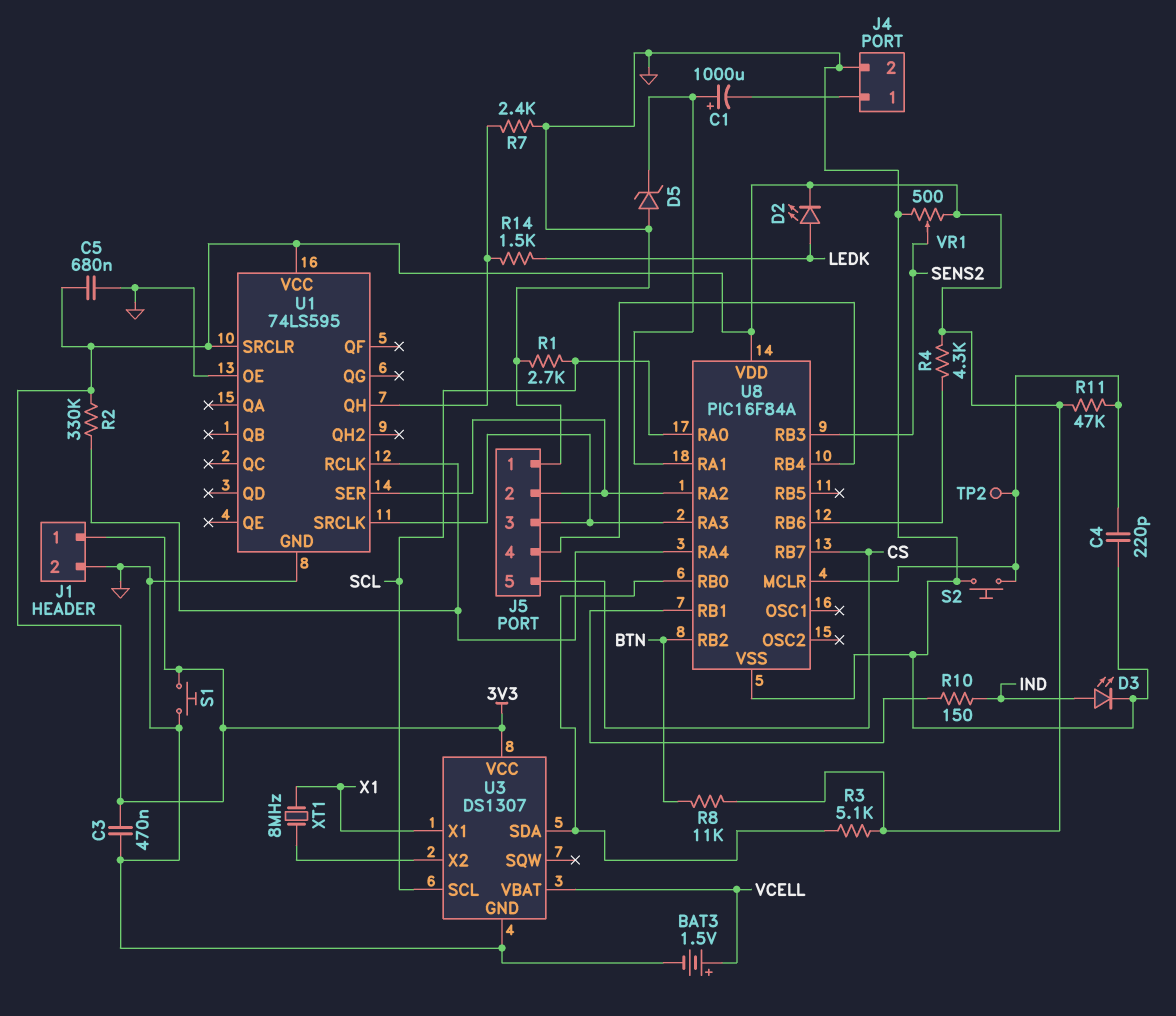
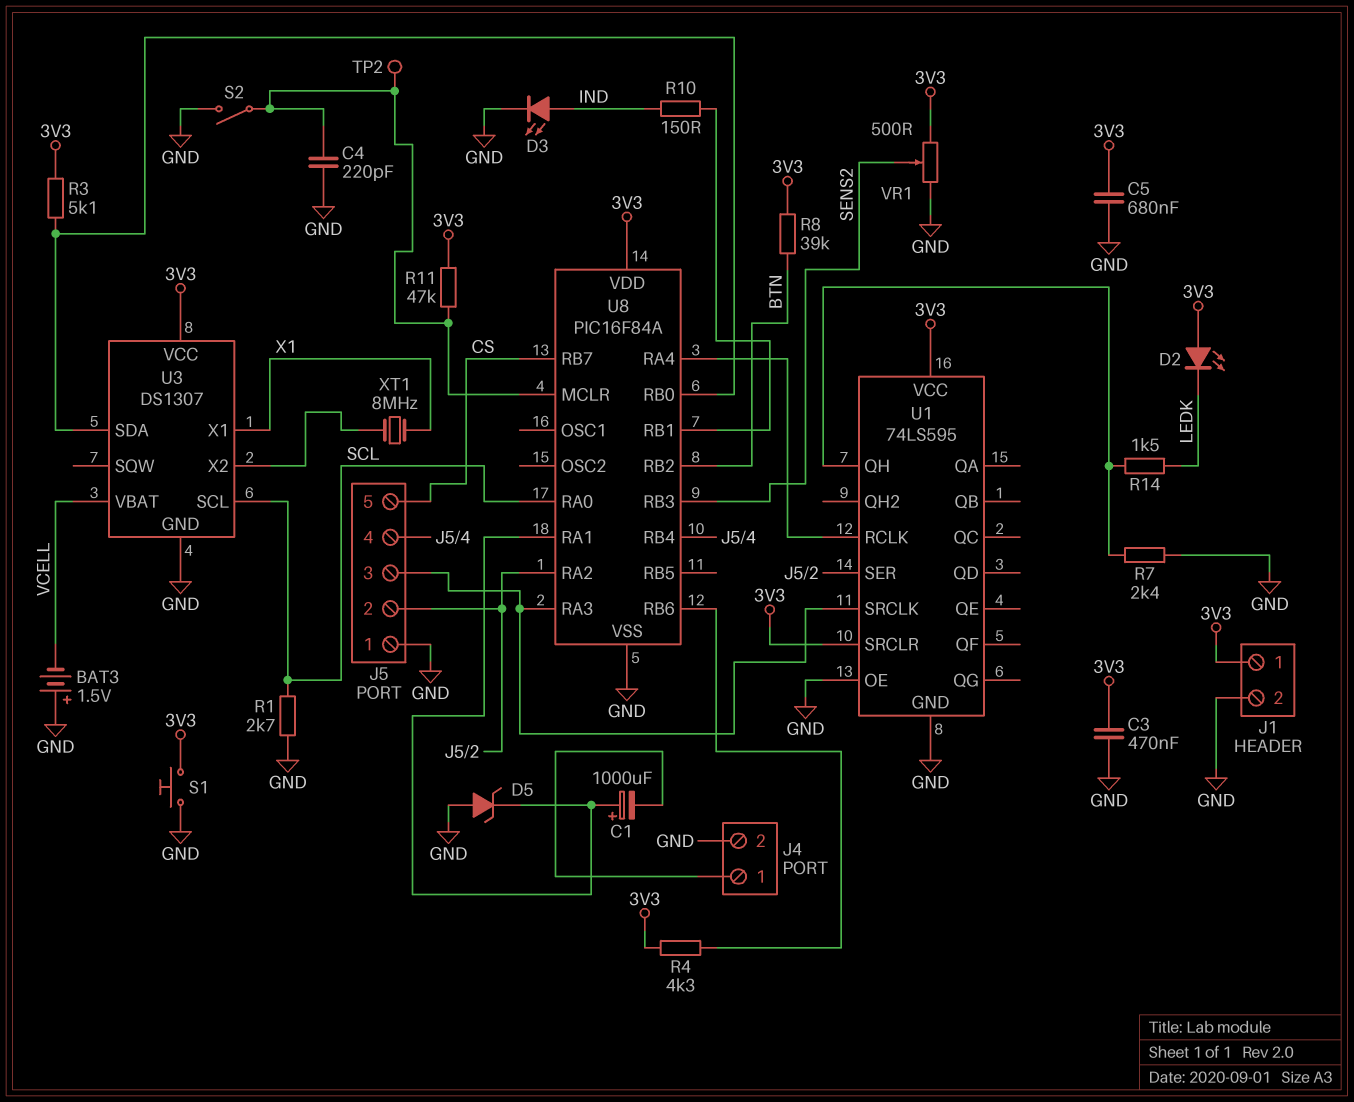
BAT3: 1.5V (plus VCELL, minus GND) -> 1.5V (plus GND, minus VCELL)
D2: LED (A LEDK, K 3V3) -> LED (A 3V3, K LEDK)
R2: 330k (3V3, U1/RCLK) -> none
R8: 11k (3V3, BTN) -> 39k (3V3, BTN)
S2: button (GND, U8/MCLR) -> switch (GND, U8/MCLR)

